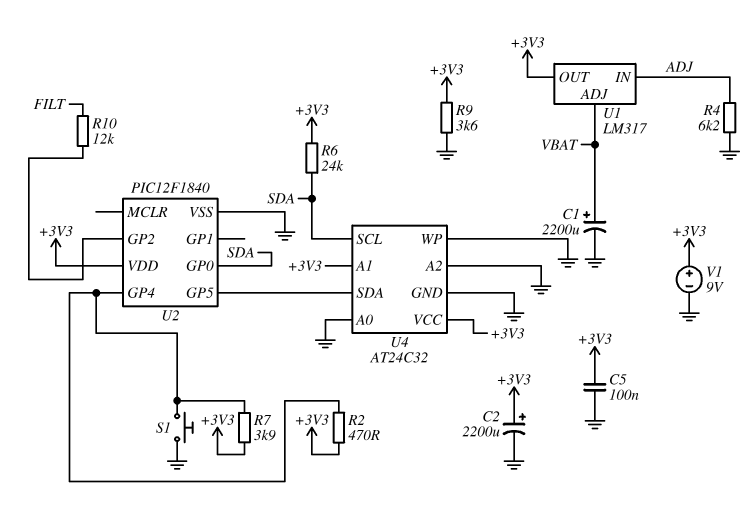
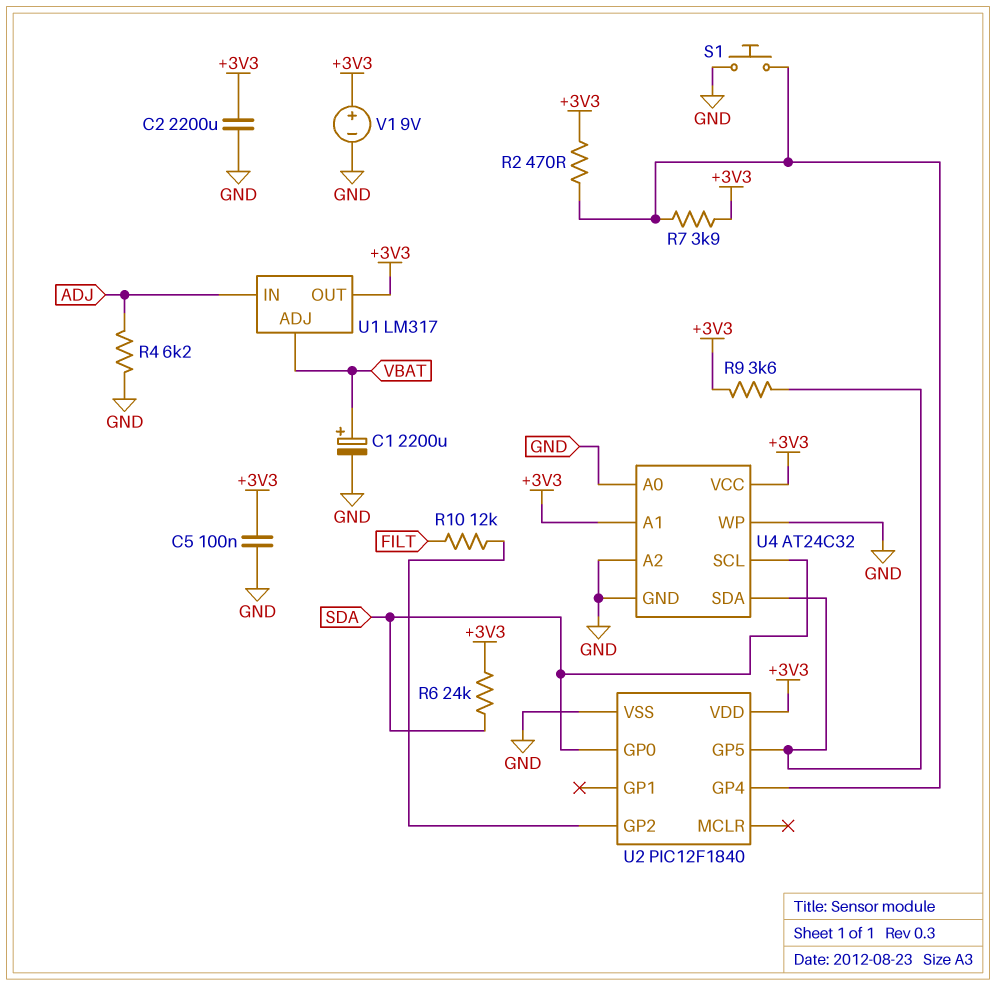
C2: 2200uF (plus +3V3, minus GND) -> 2200uF (+3V3, GND)
R9: 3.6k (+3V3, GND) -> 3.6k (+3V3, U2/GP5)

